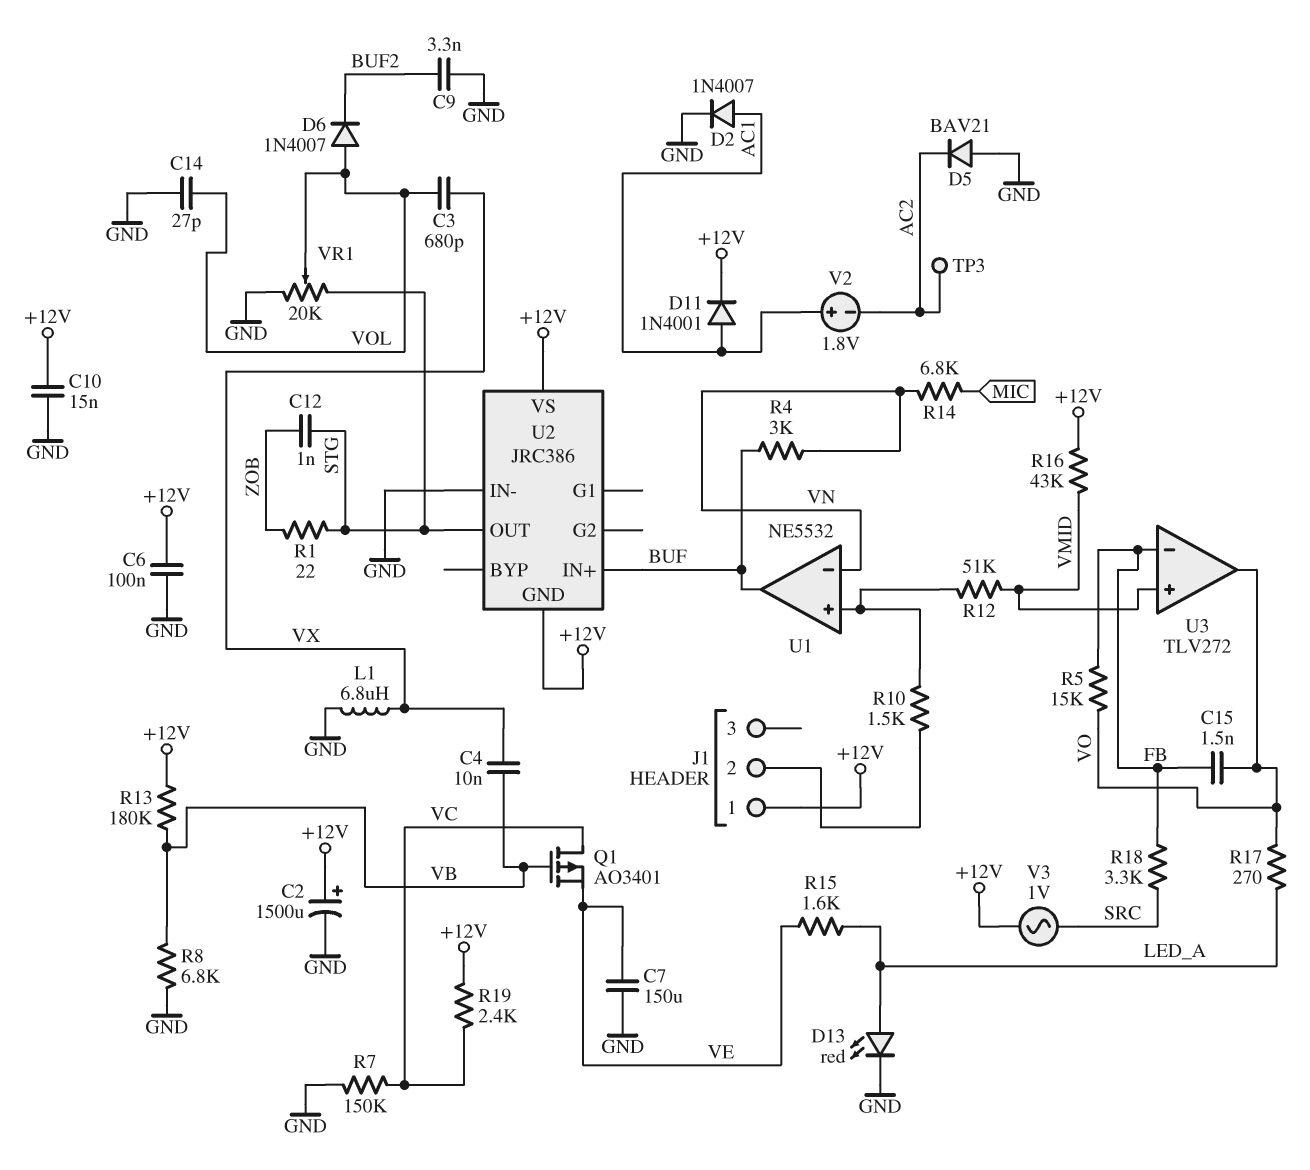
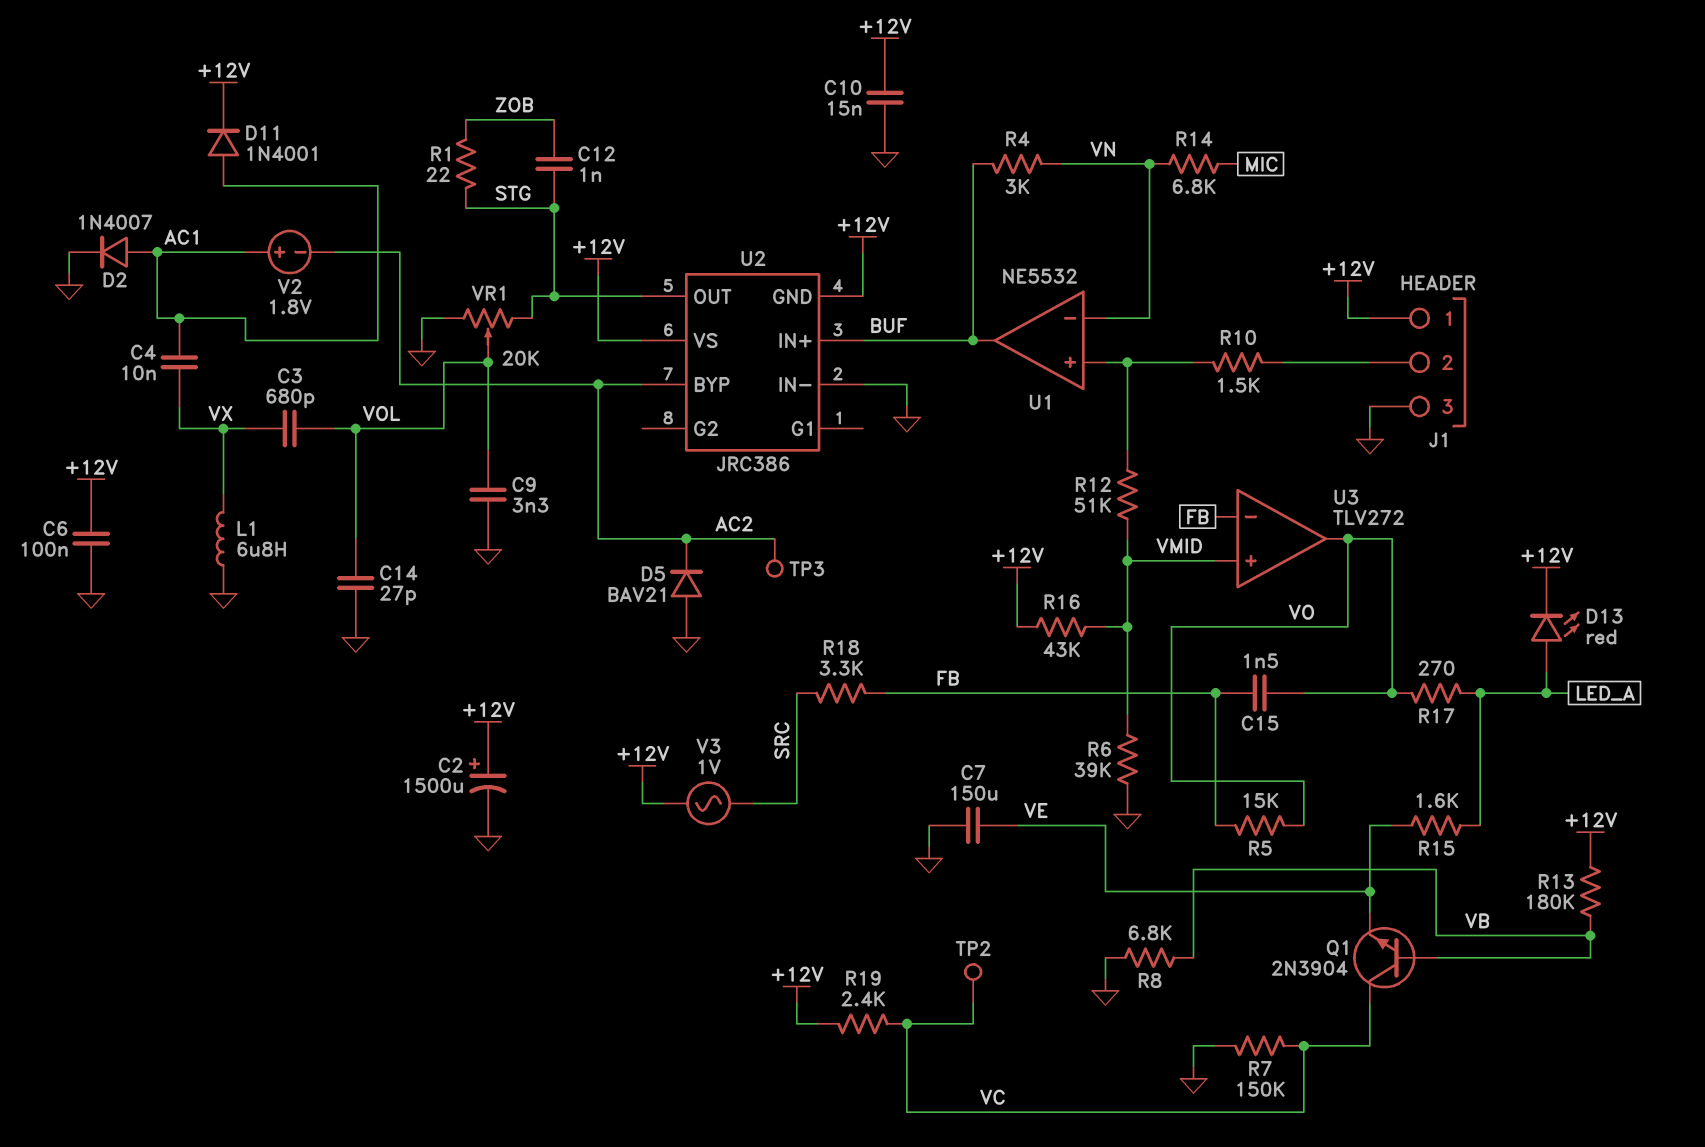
C4: 10nF (VB, VX) -> 10nF (AC1, VX)
C9: 3.3nF (BUF2, GND) -> 3.3nF (GND, VOL)
D6: diode 1N4007 (A VOL, K BUF2) -> none
D13: LED red (A LED_A, K GND) -> LED red (A LED_A, K +12V)
J1 pin 3: none -> GND
Q1: PMOS AO3401 (G VB, D VC, S VE) -> NPN 2N3904 (B VB, C VC, E VE)
R6: none -> 39k (GND, VMID)
TP2: none -> test point (VC)
U2 pin BYP: none -> AC2

